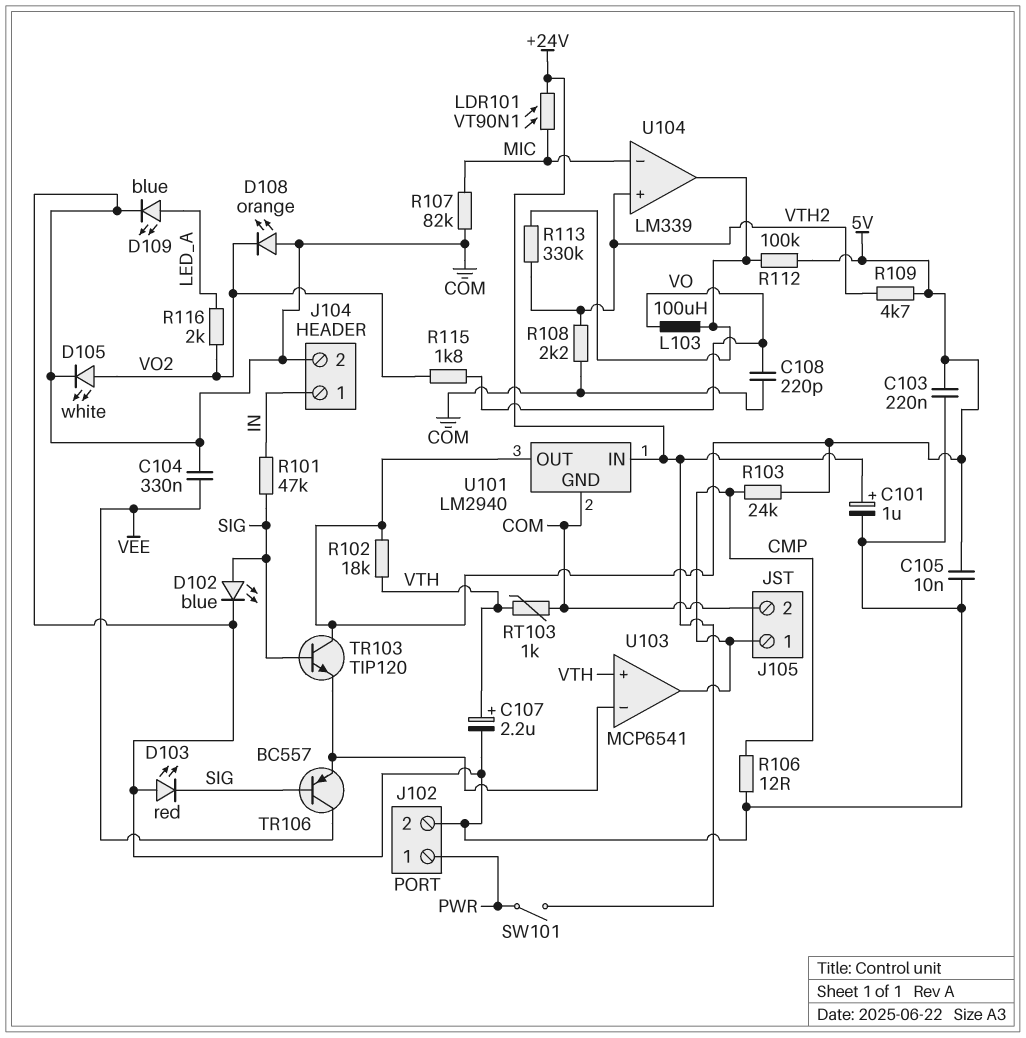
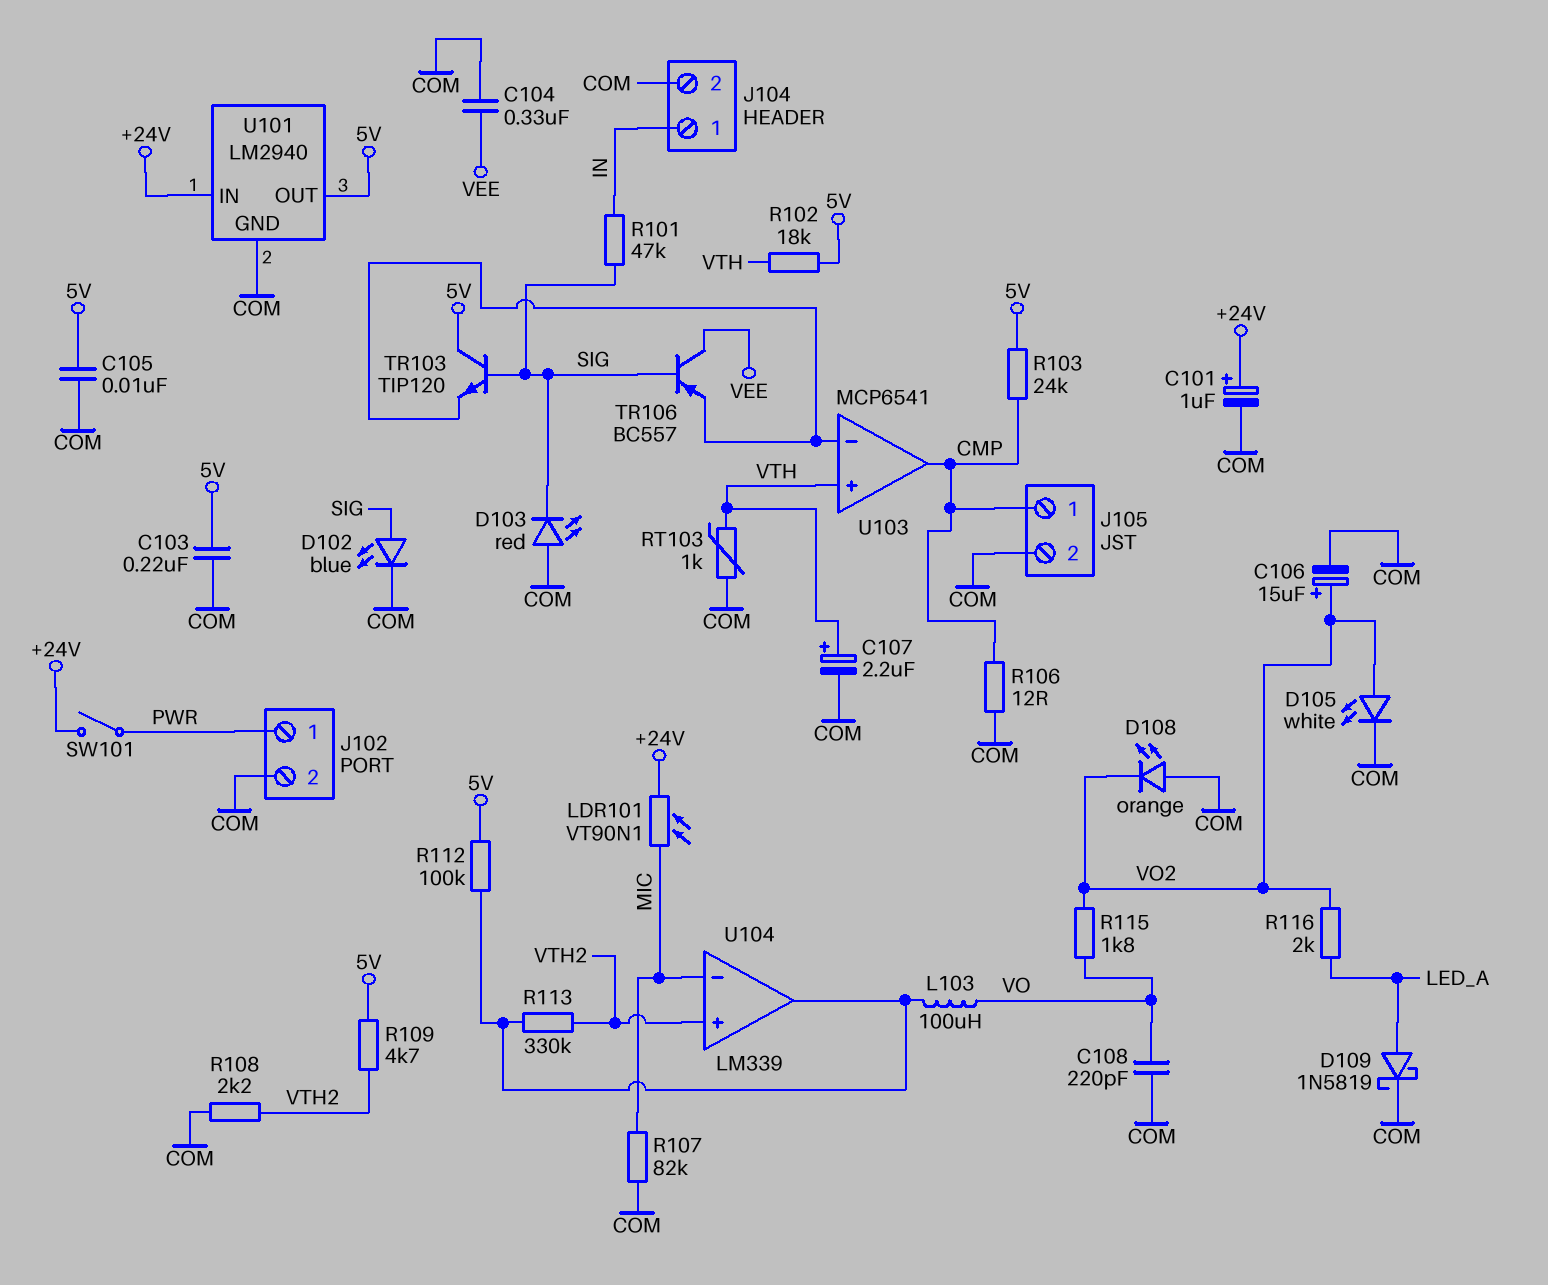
C106: none -> 15uF (plus VO2, minus COM)
D109: LED blue (A LED_A, K COM) -> schottky 1N5819 (A LED_A, K COM)

